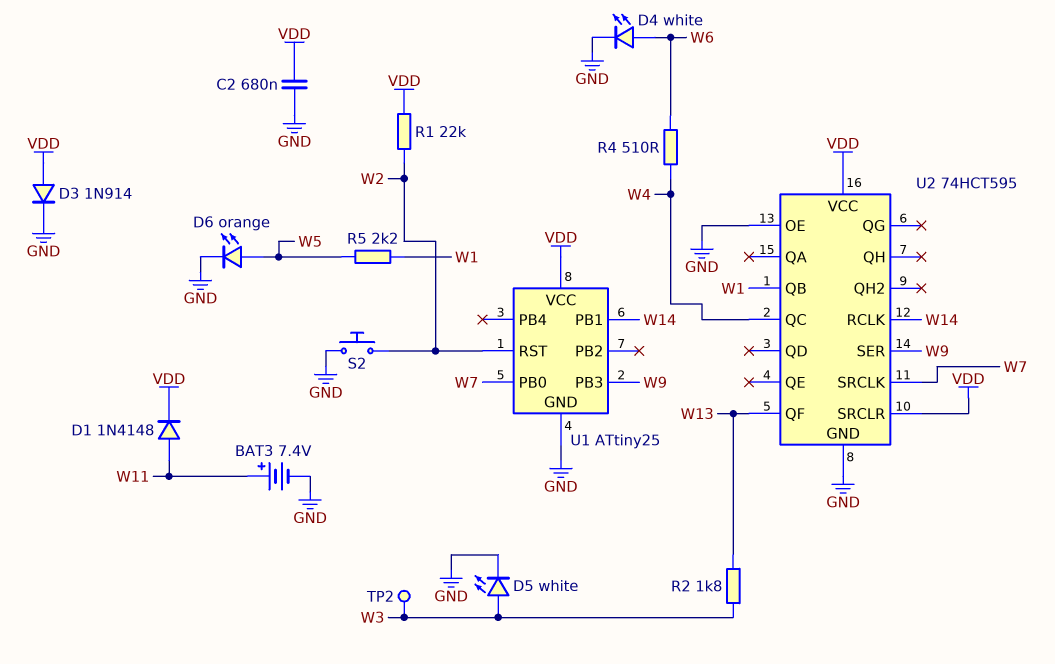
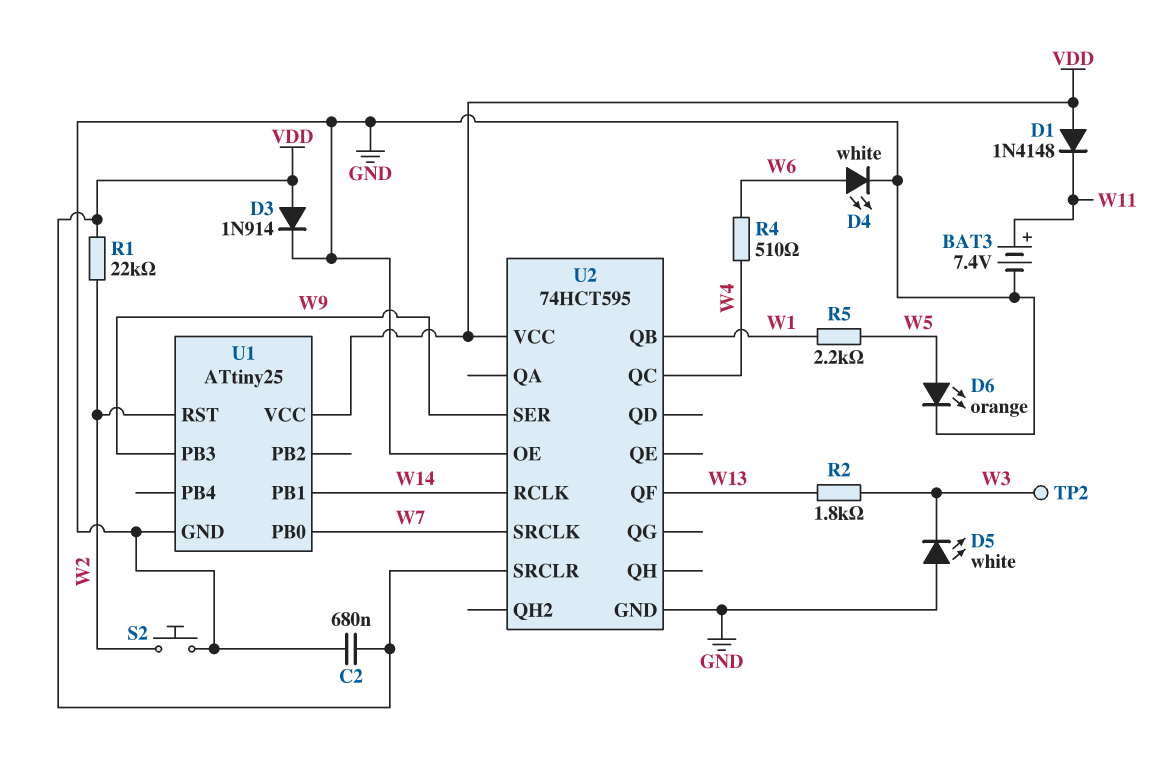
D1: diode 1N4148 (A W11, K VDD) -> diode 1N4148 (A VDD, K W11)
D5: LED white (A W3, K GND) -> LED white (A GND, K W3)

